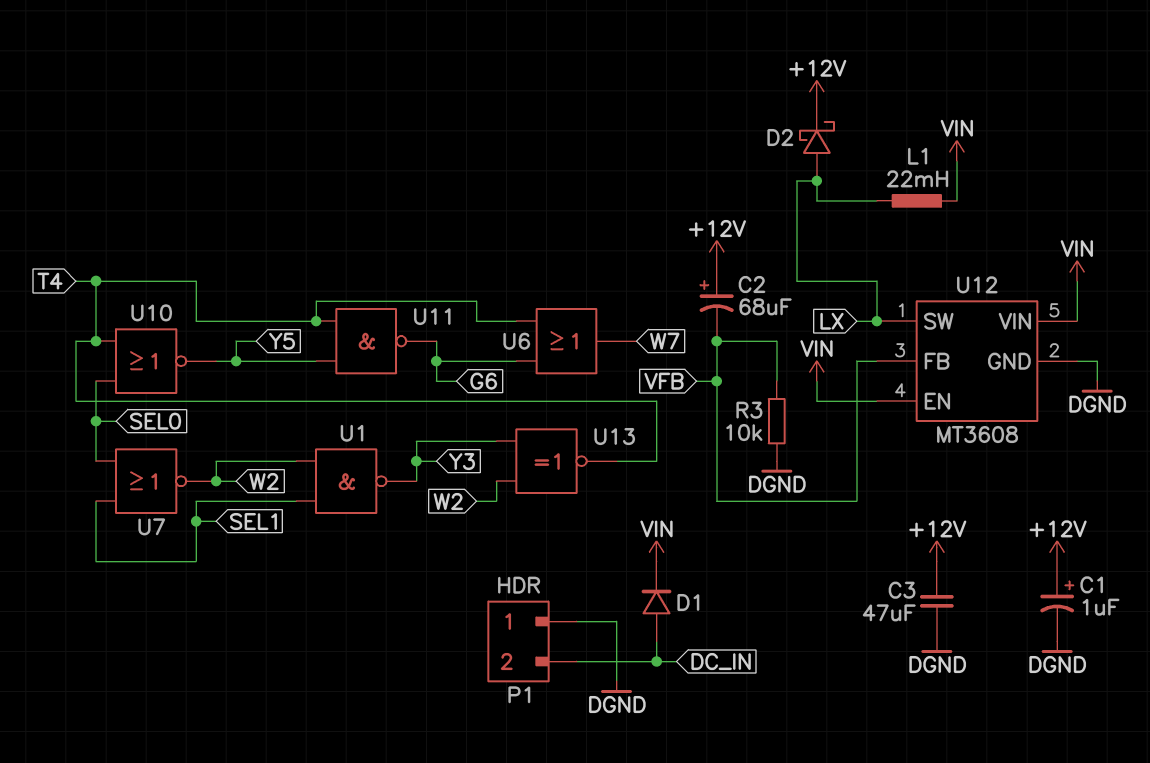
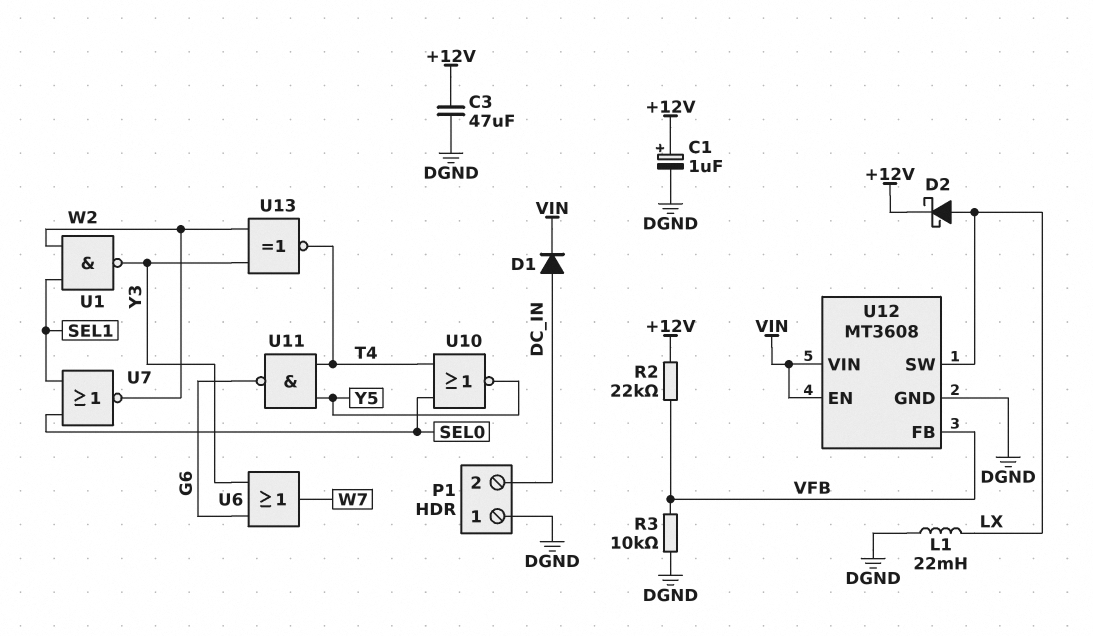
C2: 68uF (plus +12V, minus VFB) -> none
L1: 22mH (LX, VIN) -> 22mH (DGND, LX)
R2: none -> 22k (+12V, VFB)
U6: OR (in G6, in T4, out W7) -> OR (in G6, in Y3, out W7)

